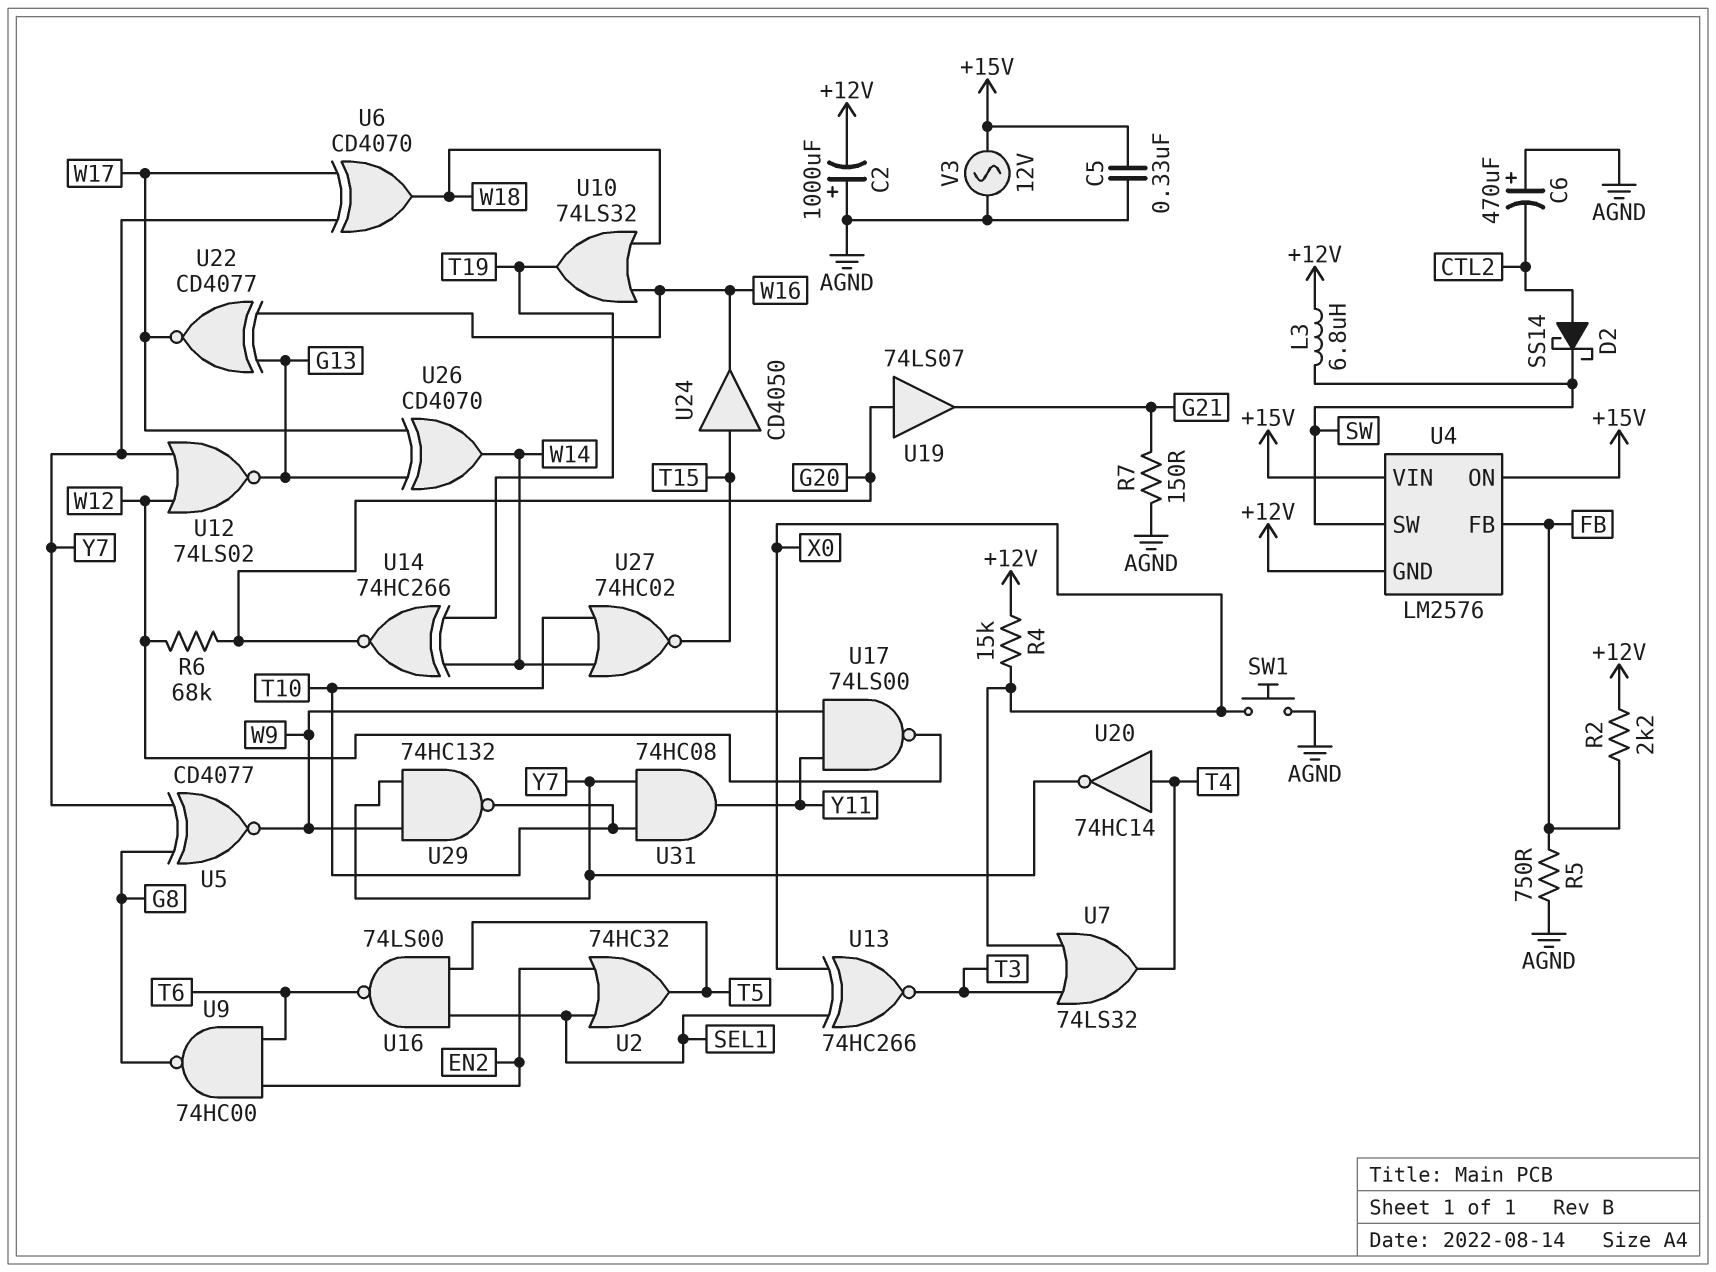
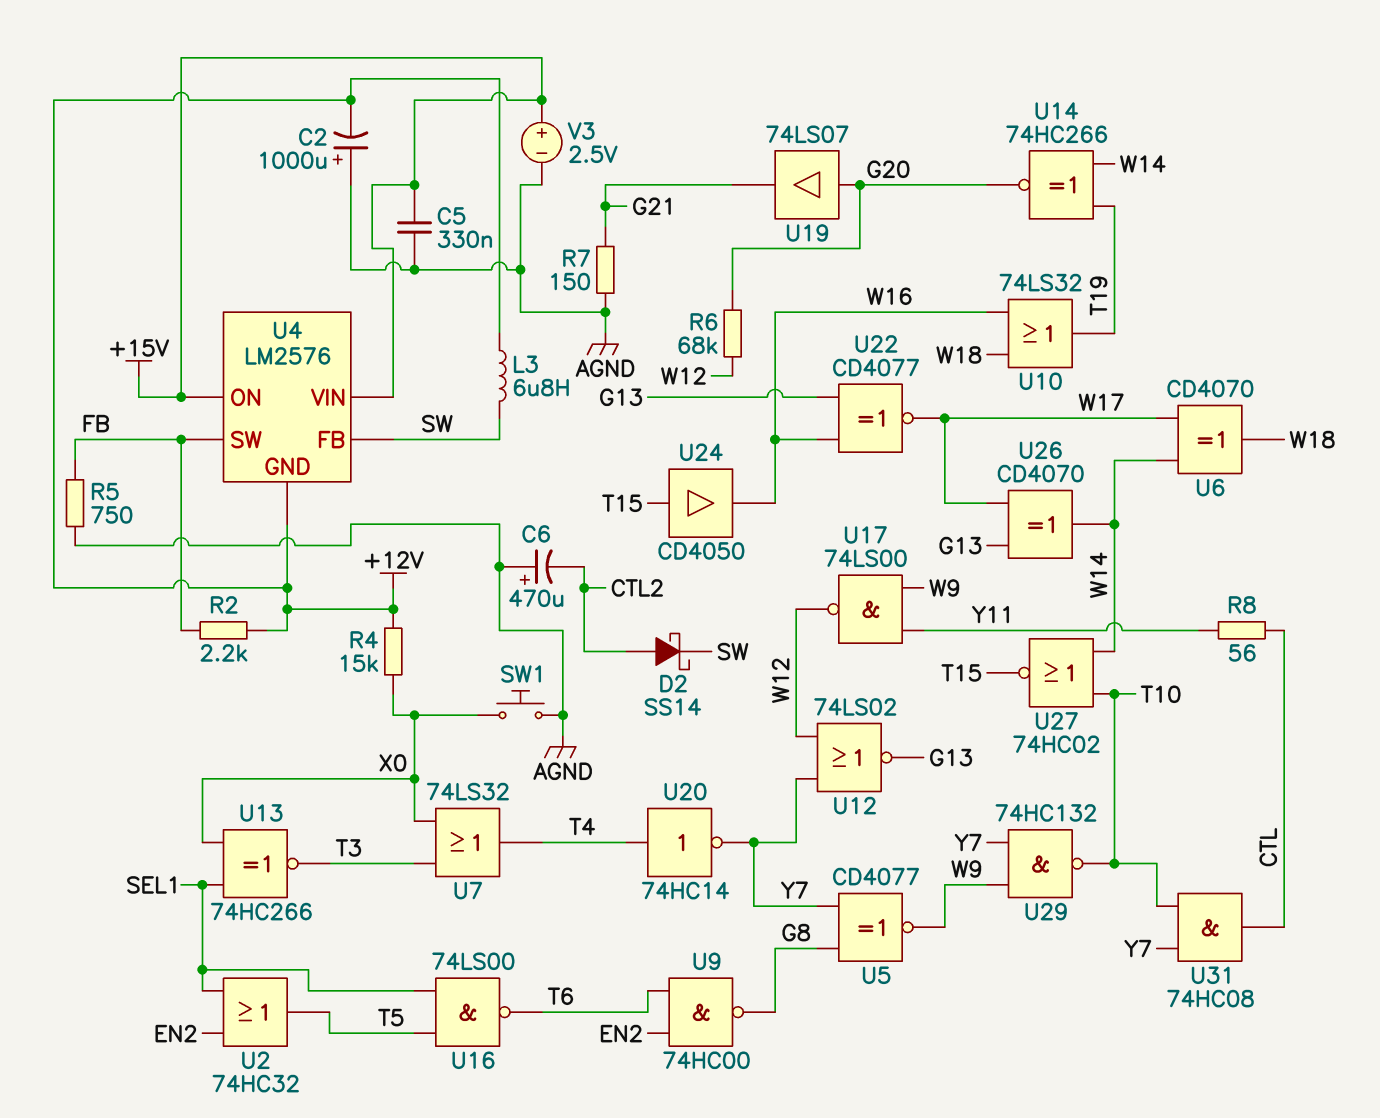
R8: none -> 56 (CTL, Y11)
U4 pin FB: FB -> SW
U4 pin SW: SW -> FB
U6: XOR CD4070 (in W17, in Y7, out W18) -> XOR CD4070 (in W14, in W17, out W18)
U31: AND 74HC08 (in T10, in Y7, out Y11) -> AND 74HC08 (in T10, in Y7, out CTL)
V3: AC 12V (+15V, AGND) -> 2.5V (plus +15V, minus AGND)

